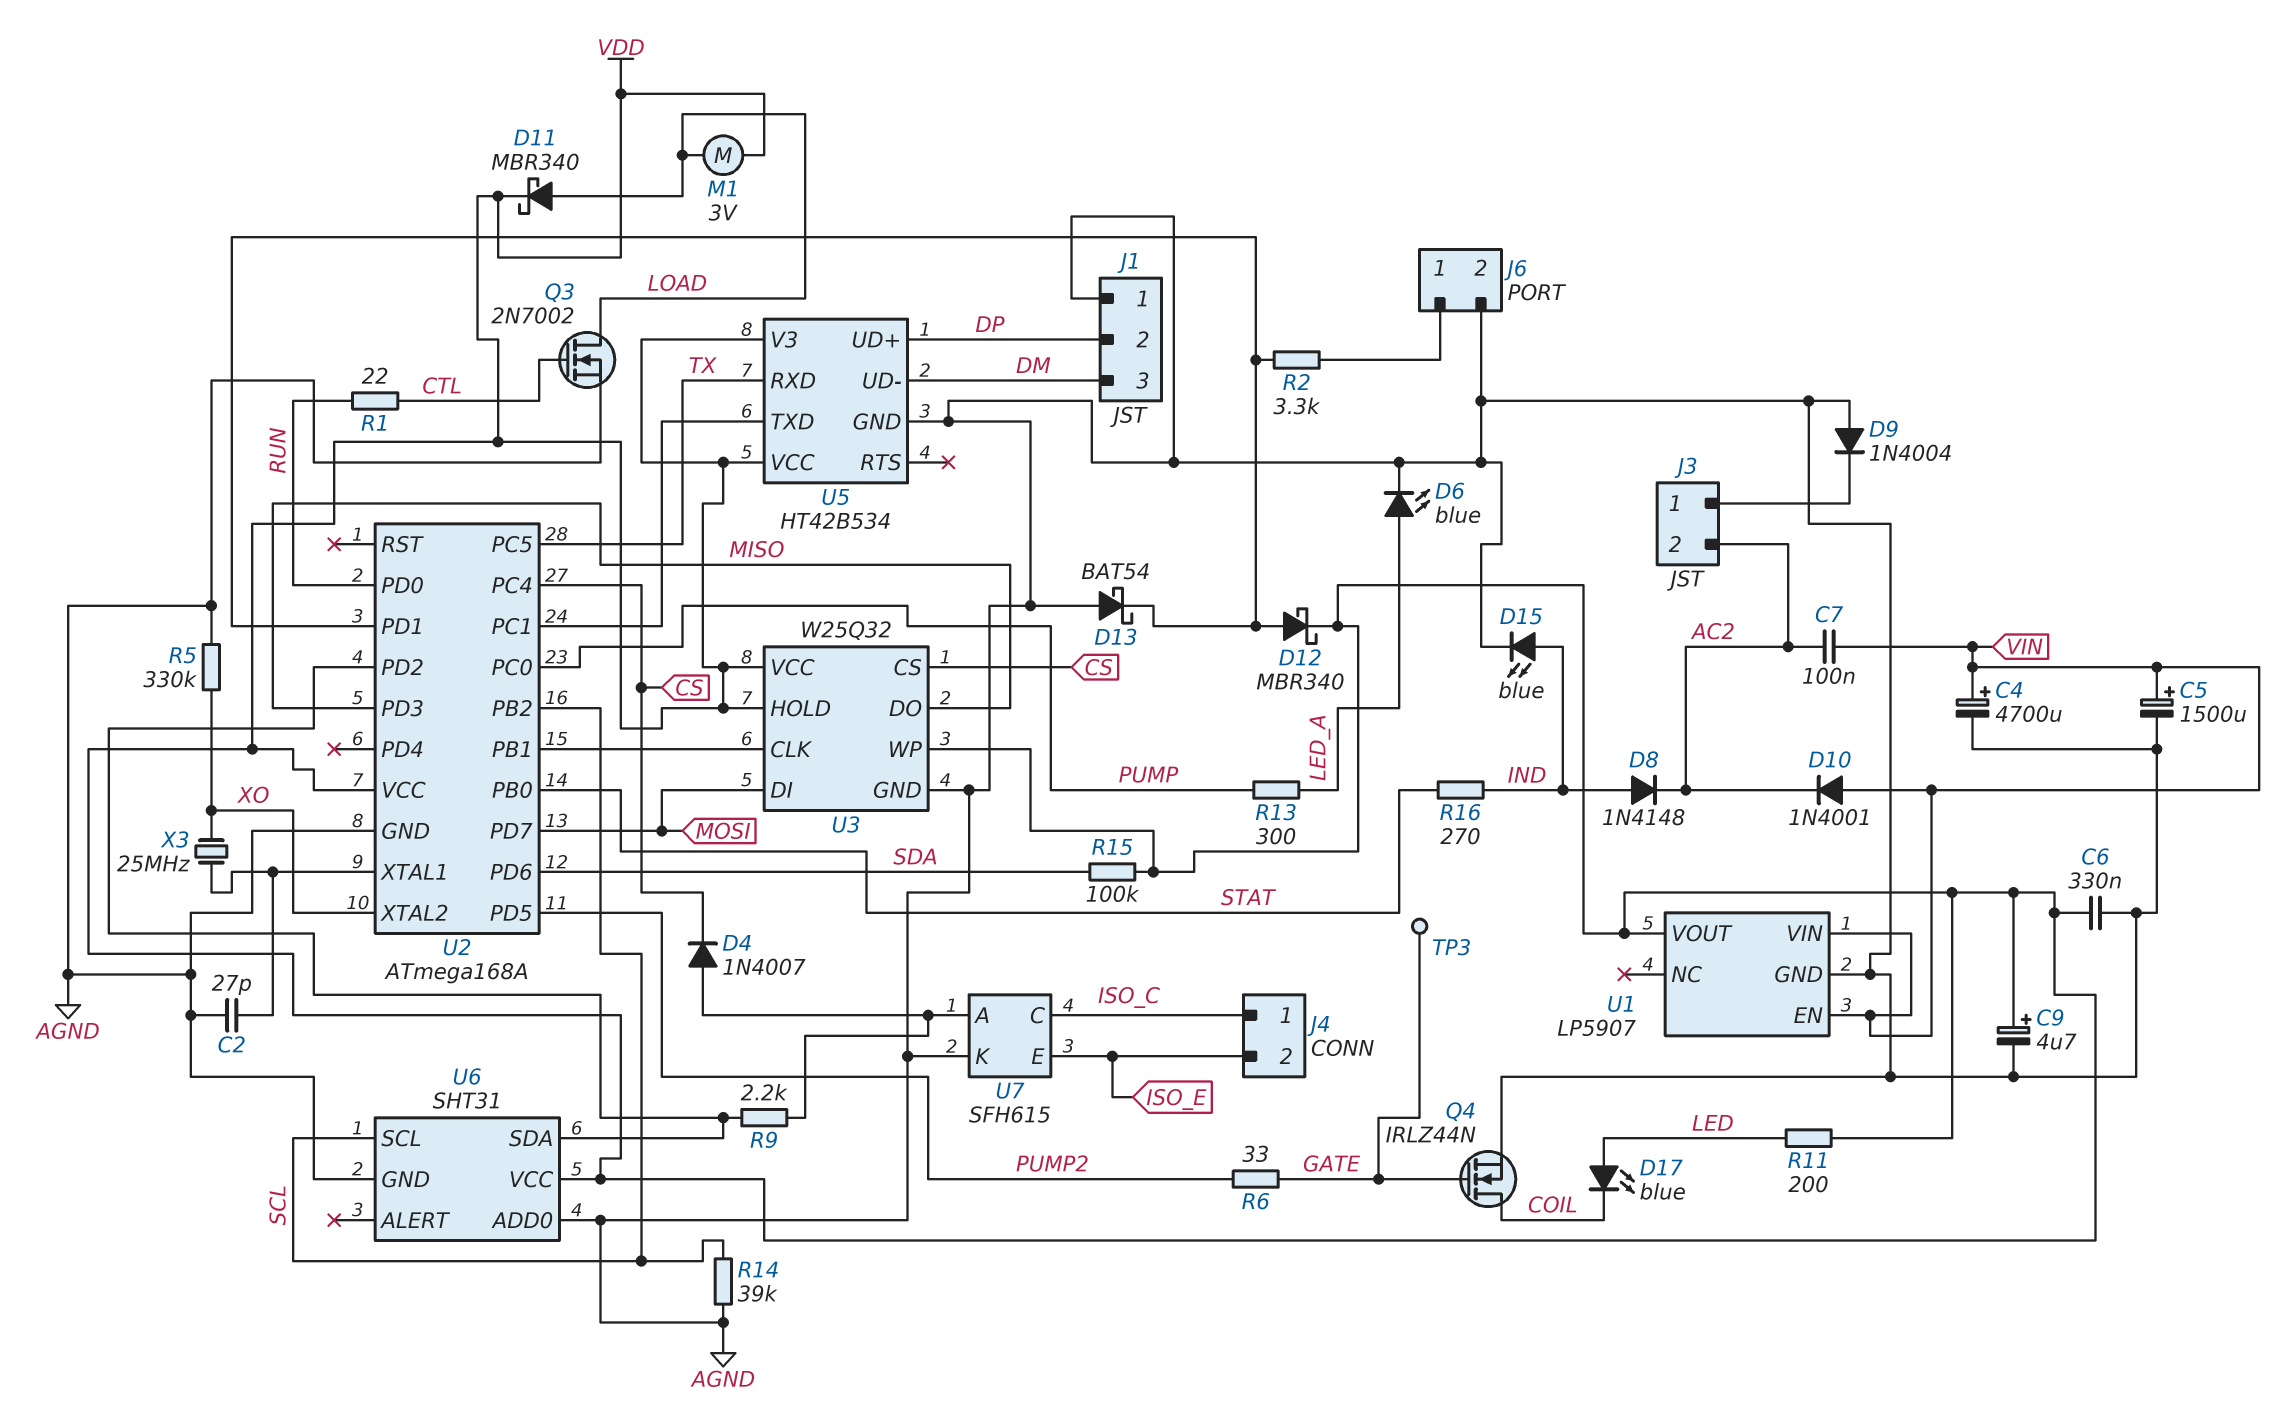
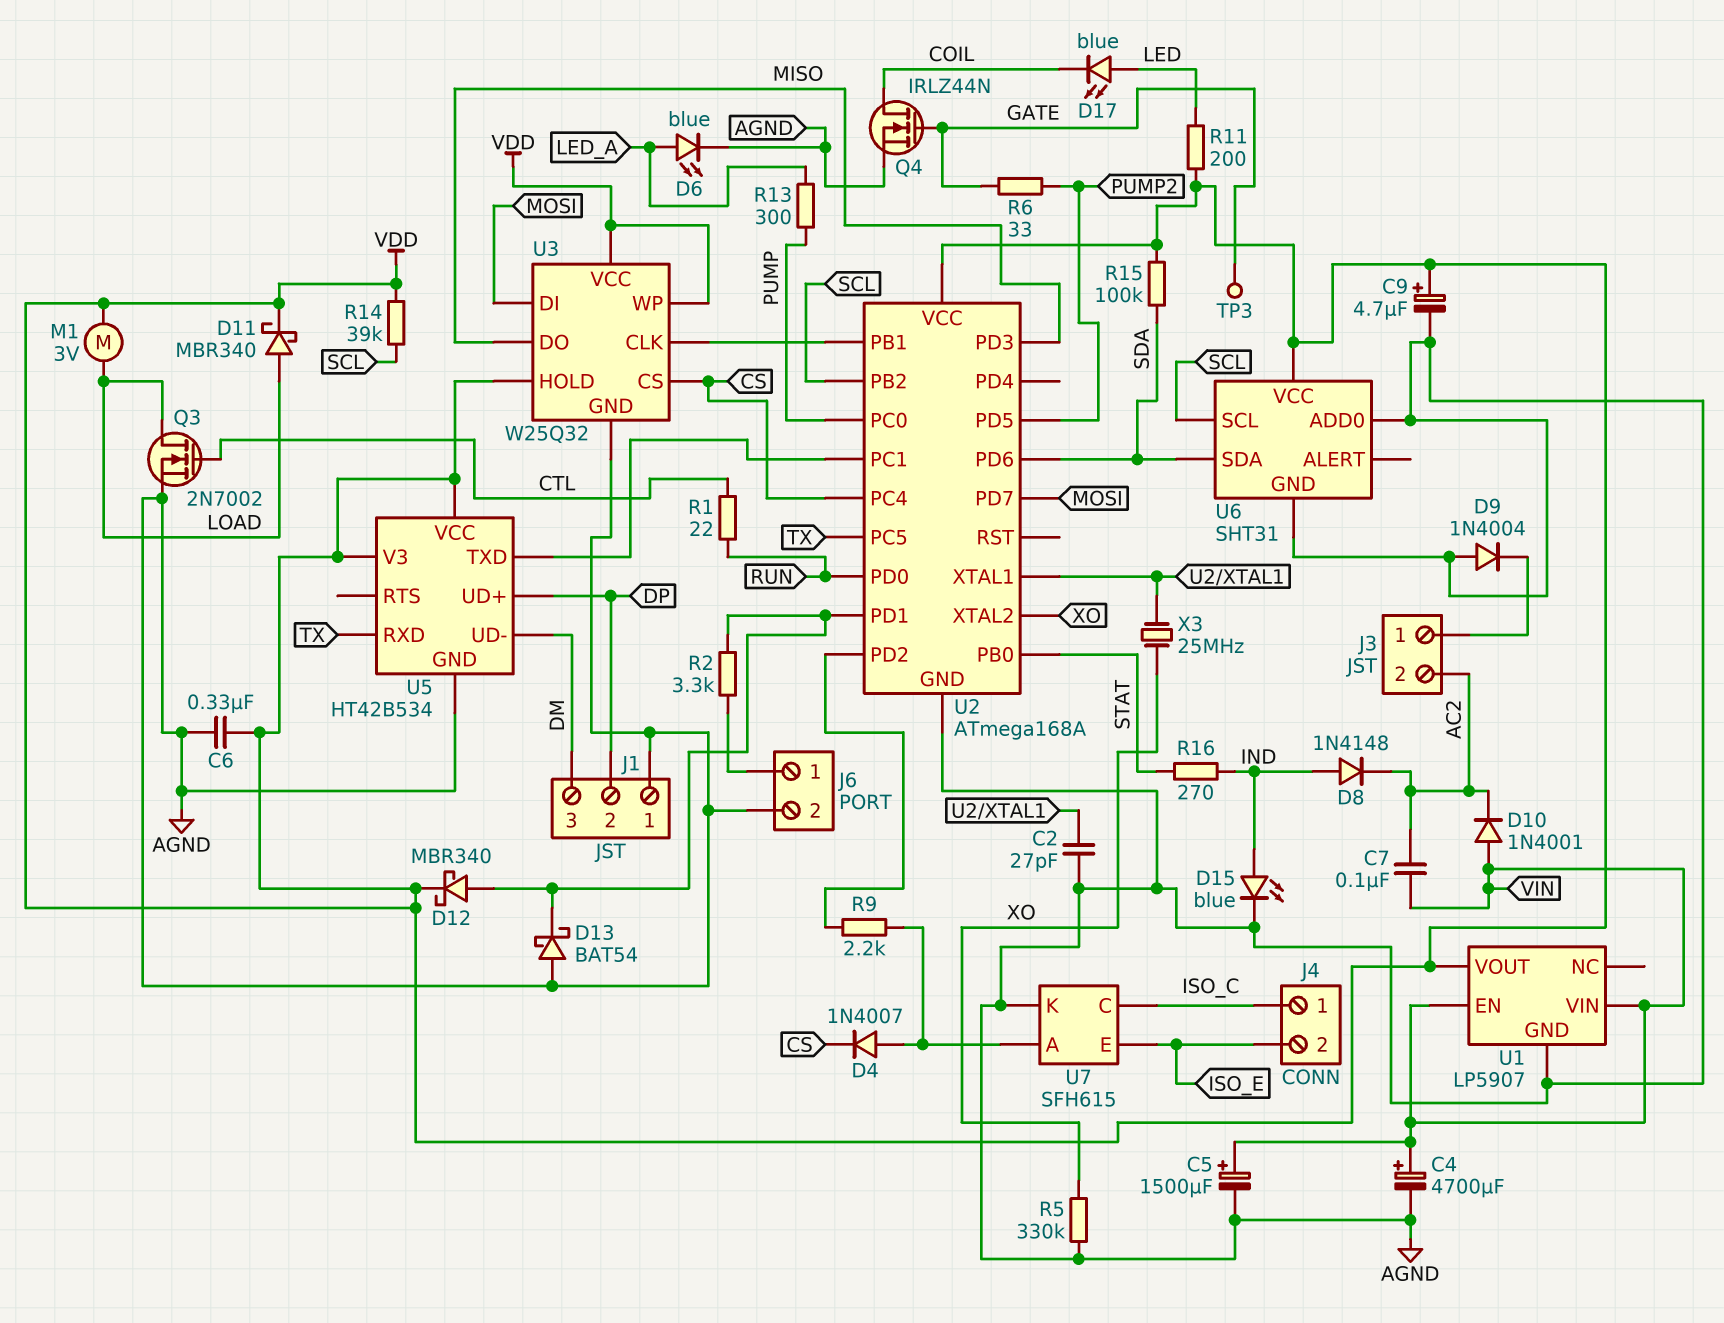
R14: 39k (AGND, SCL) -> 39k (SCL, VDD)
U6 pin SDA: U2/PD2 -> SDA

